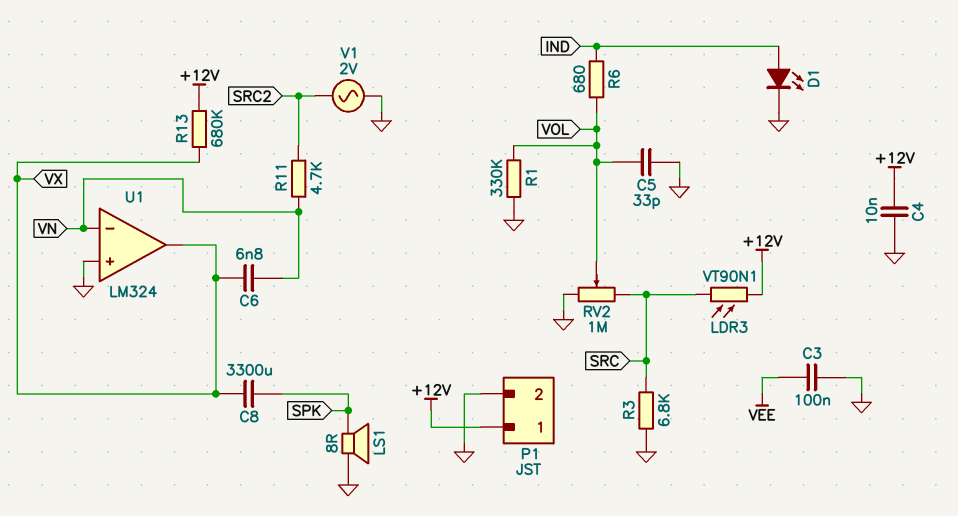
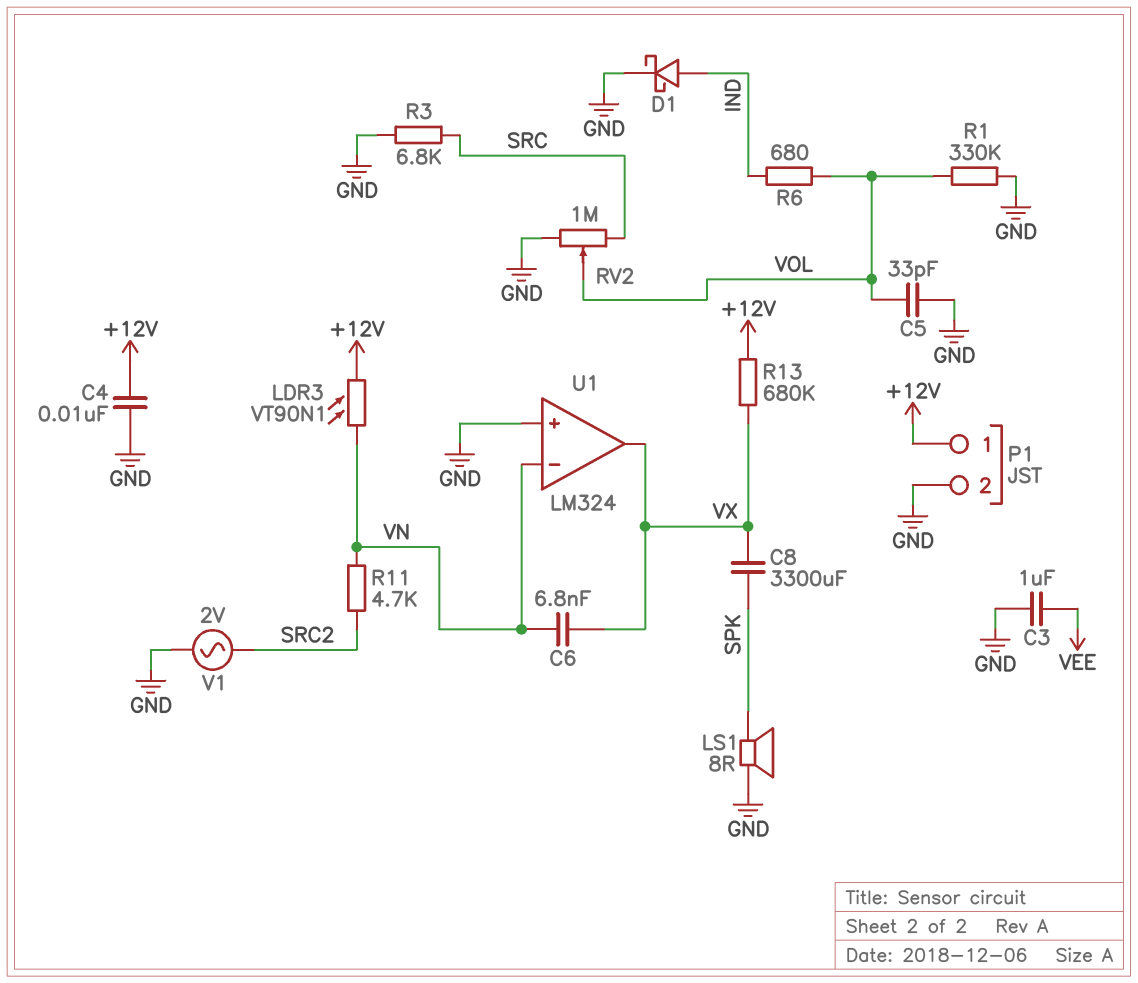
C3: 100nF (GND, VEE) -> 1uF (GND, VEE)
D1: LED (A IND, K GND) -> schottky (A IND, K GND)
LDR3: VT90N1 (+12V, SRC) -> VT90N1 (+12V, VN)

